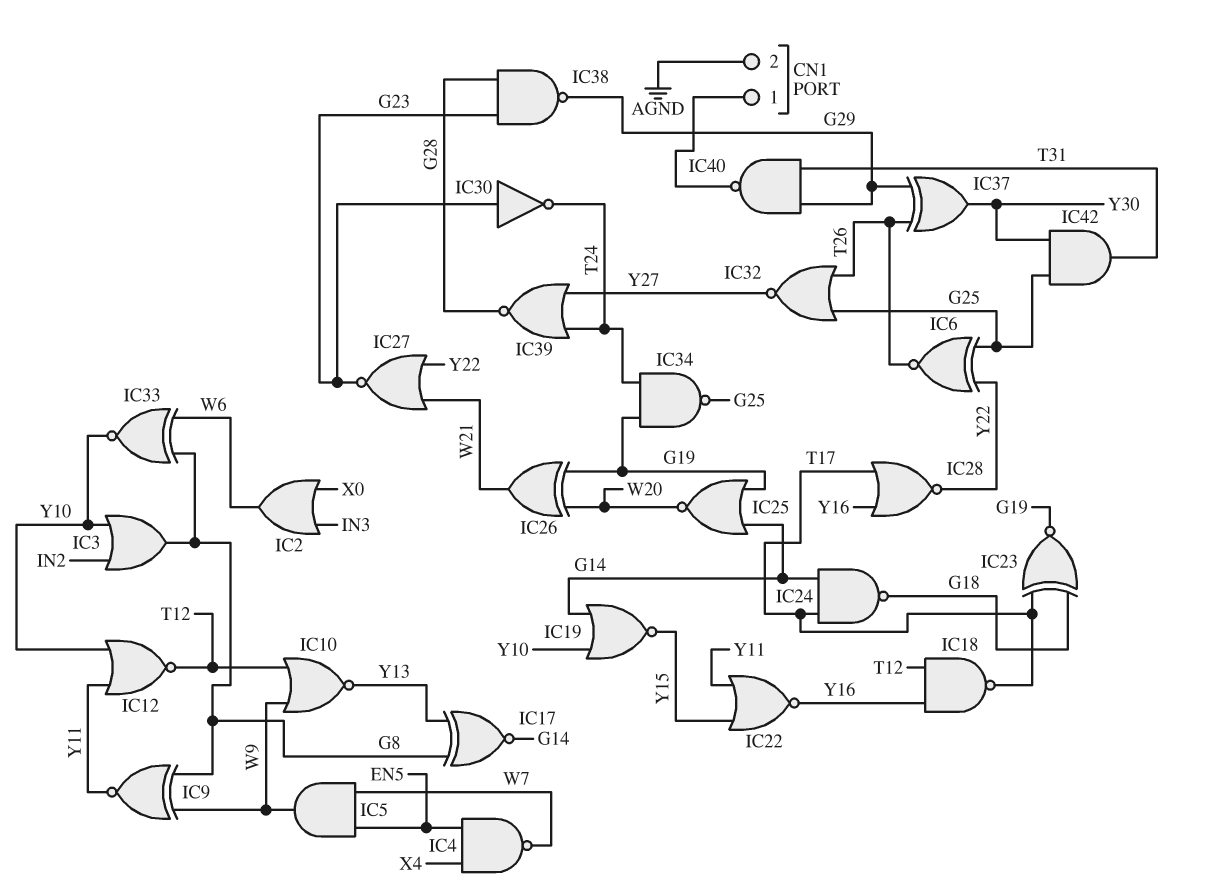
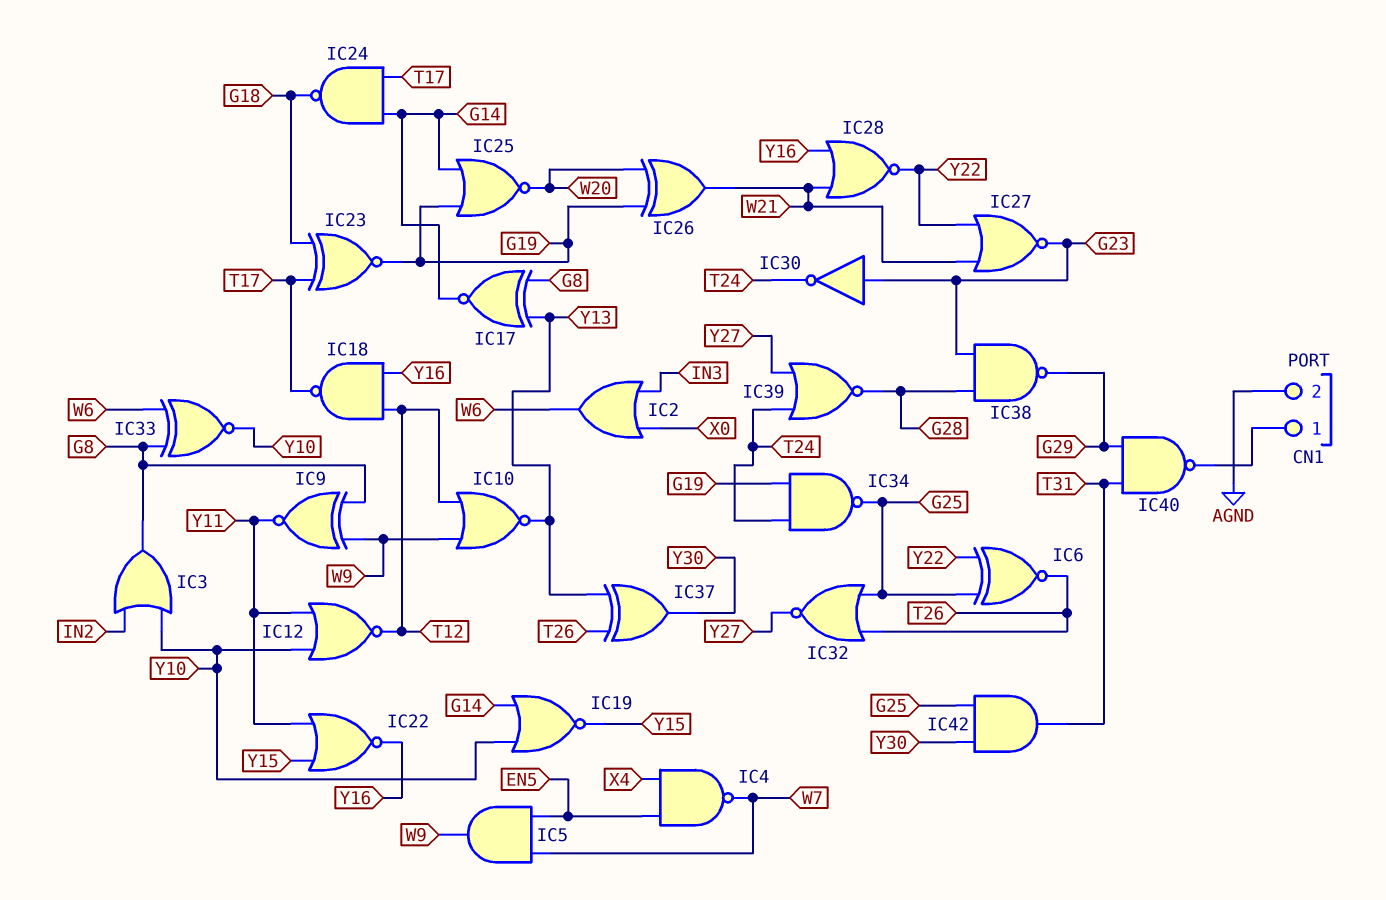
IC28: NOR (in T17, in Y16, out Y22) -> NOR (in W21, in Y16, out Y22)
IC37: XOR (in G29, in T26, out Y30) -> XOR (in T26, in Y13, out Y30)

